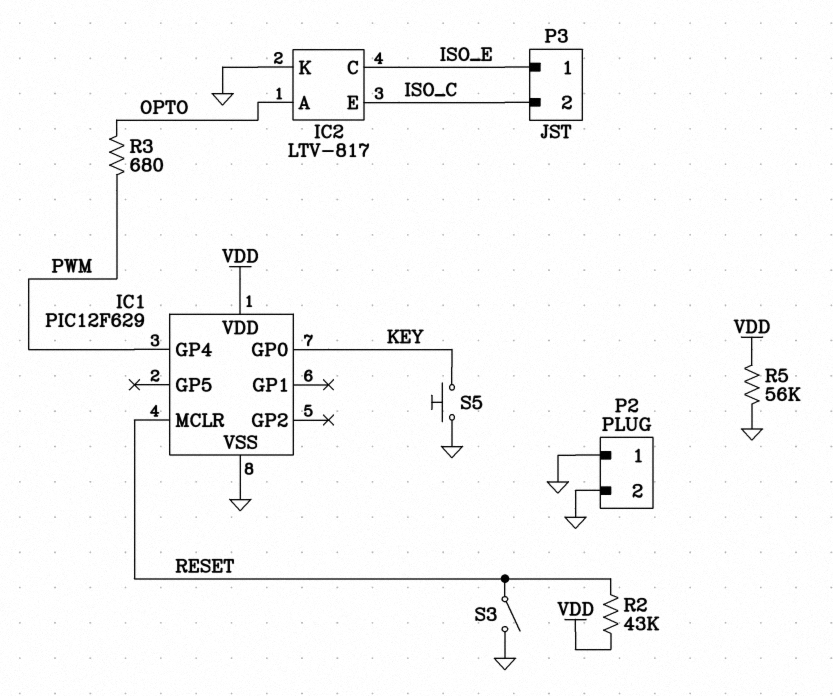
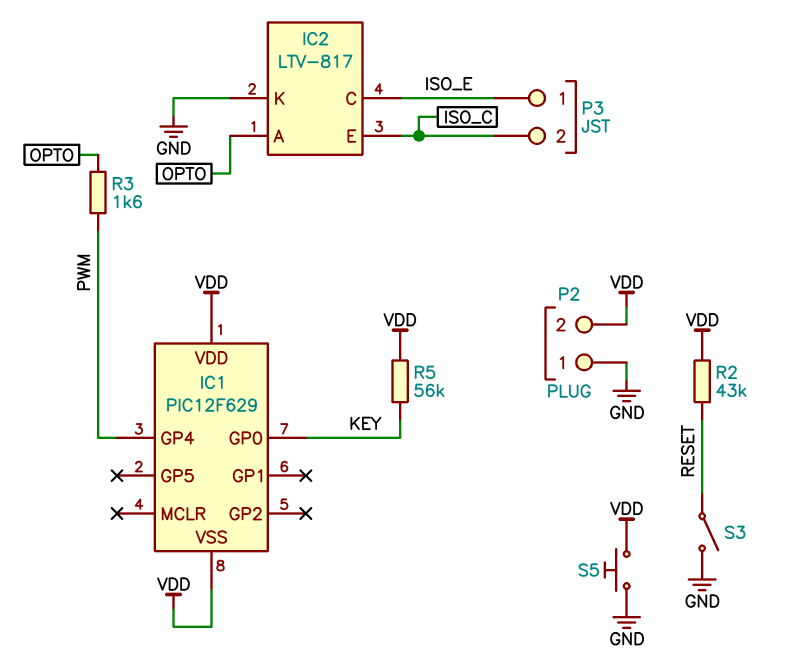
IC1 pin MCLR: RESET -> none
IC1 pin VSS: GND -> VDD
P2 pin 2: GND -> VDD
R3: 680 (OPTO, PWM) -> 1.6k (OPTO, PWM)
R5: 56k (GND, VDD) -> 56k (KEY, VDD)
S5: button (GND, KEY) -> button (GND, VDD)

